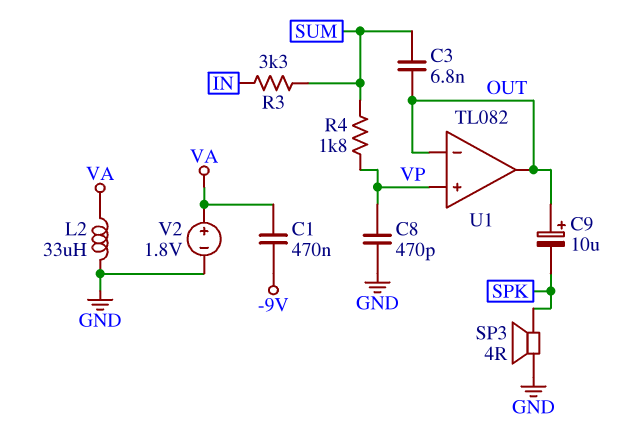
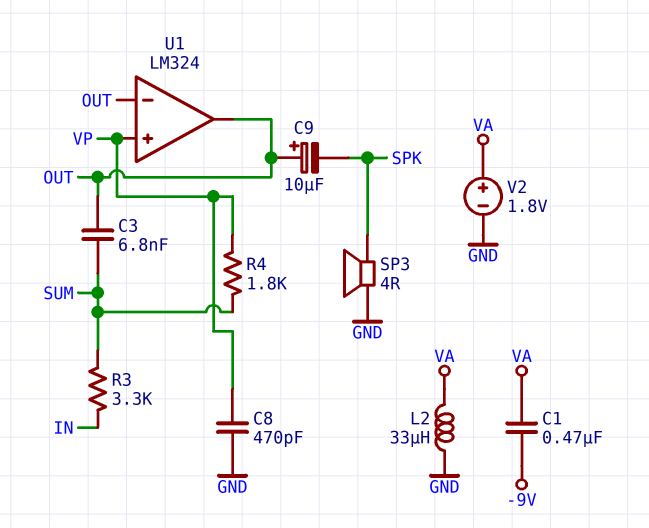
U1: TL082 -> LM324

